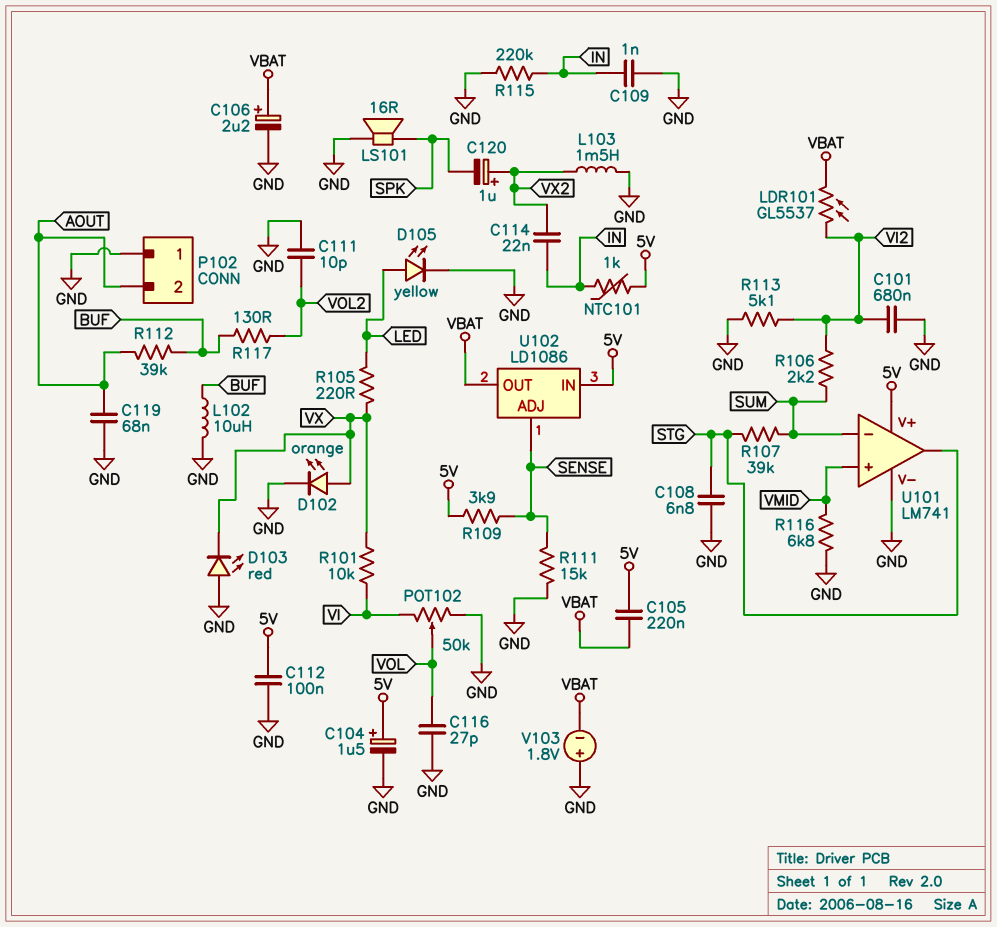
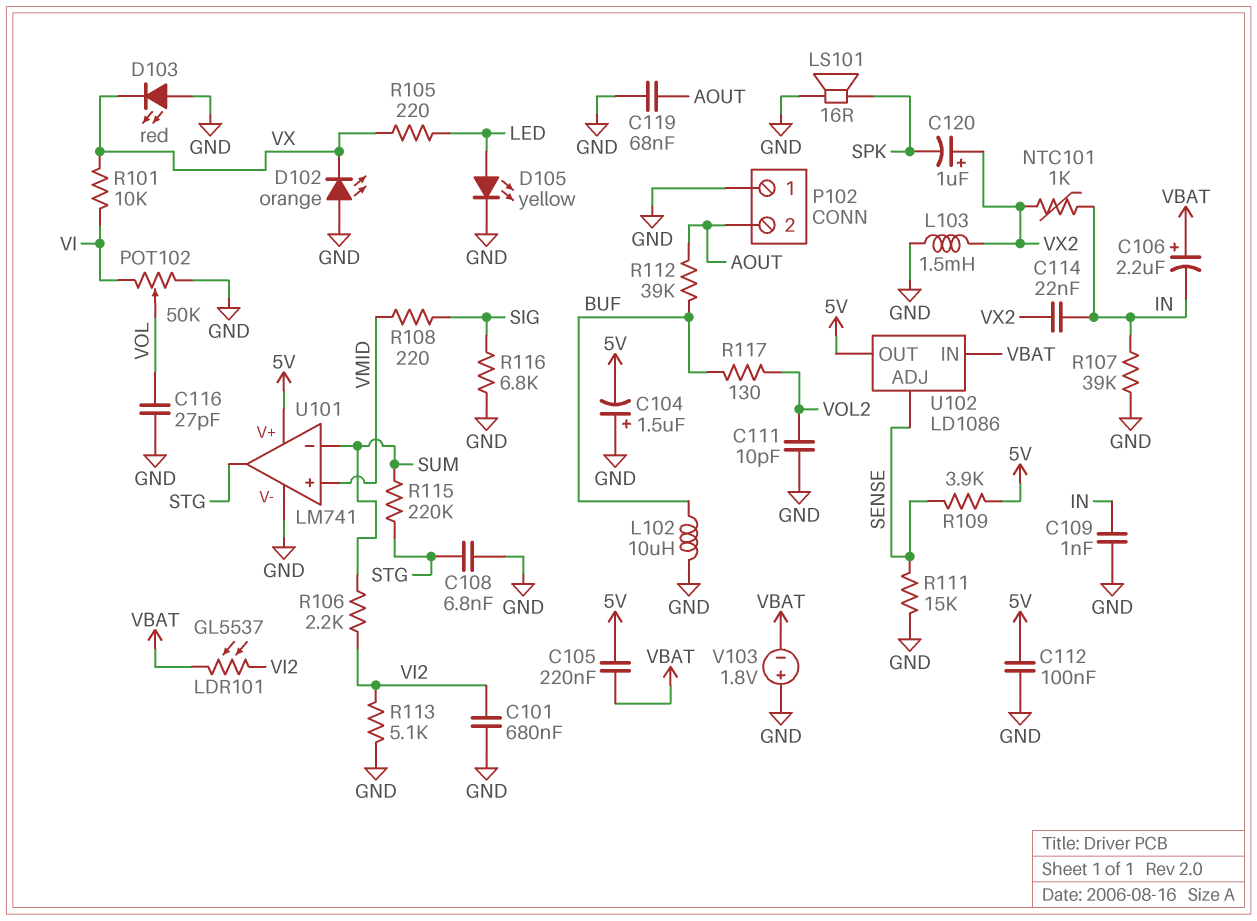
C104: 1.5uF (plus 5V, minus GND) -> 1.5uF (plus GND, minus 5V)
C106: 2.2uF (plus VBAT, minus GND) -> 2.2uF (plus VBAT, minus IN)
D102: LED orange (A VX, K GND) -> LED orange (A GND, K VX)
NTC101: 1k (5V, IN) -> 1k (IN, VX2)
R107: 39k (STG, SUM) -> 39k (GND, IN)
R108: none -> 220 (SIG, VMID)
R115: 220k (GND, IN) -> 220k (STG, SUM)
R116: 6.8k (GND, VMID) -> 6.8k (GND, SIG)
U102 pin IN: 5V -> VBAT
U102 pin OUT: VBAT -> 5V

